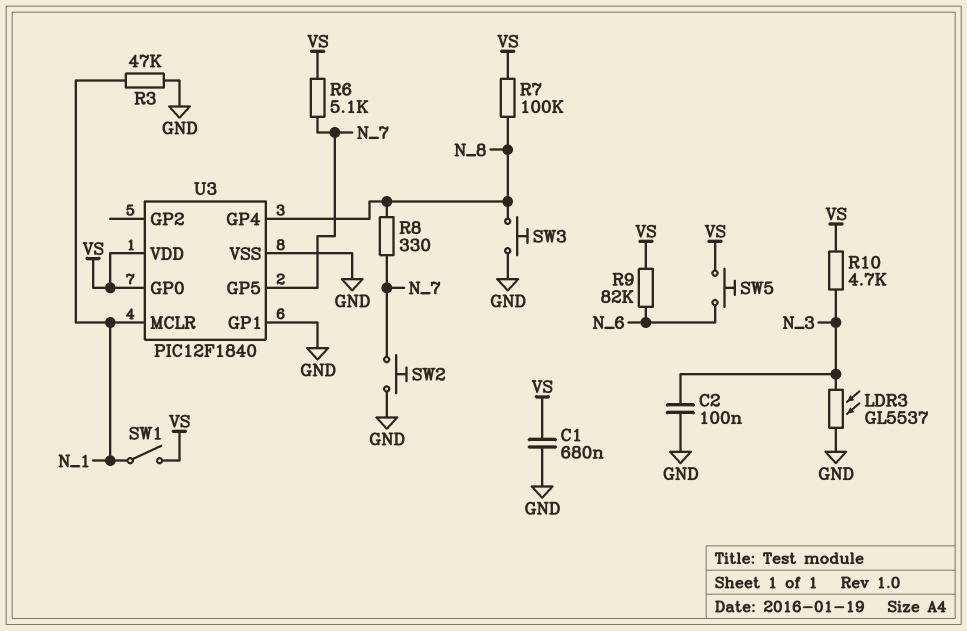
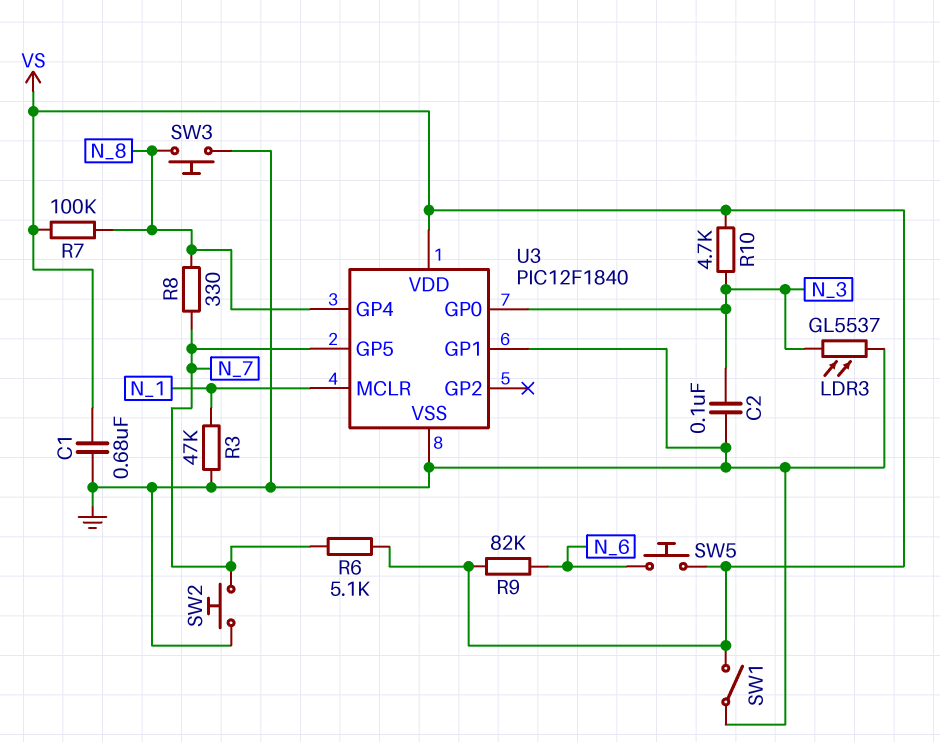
SW1: switch (N_1, VS) -> switch (GND, VS)
U3 pin GP0: VS -> N_3

